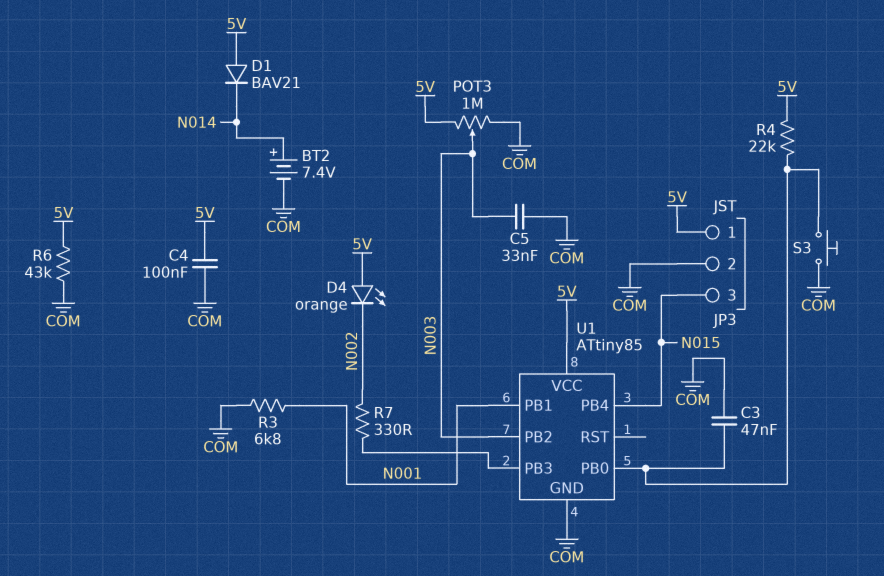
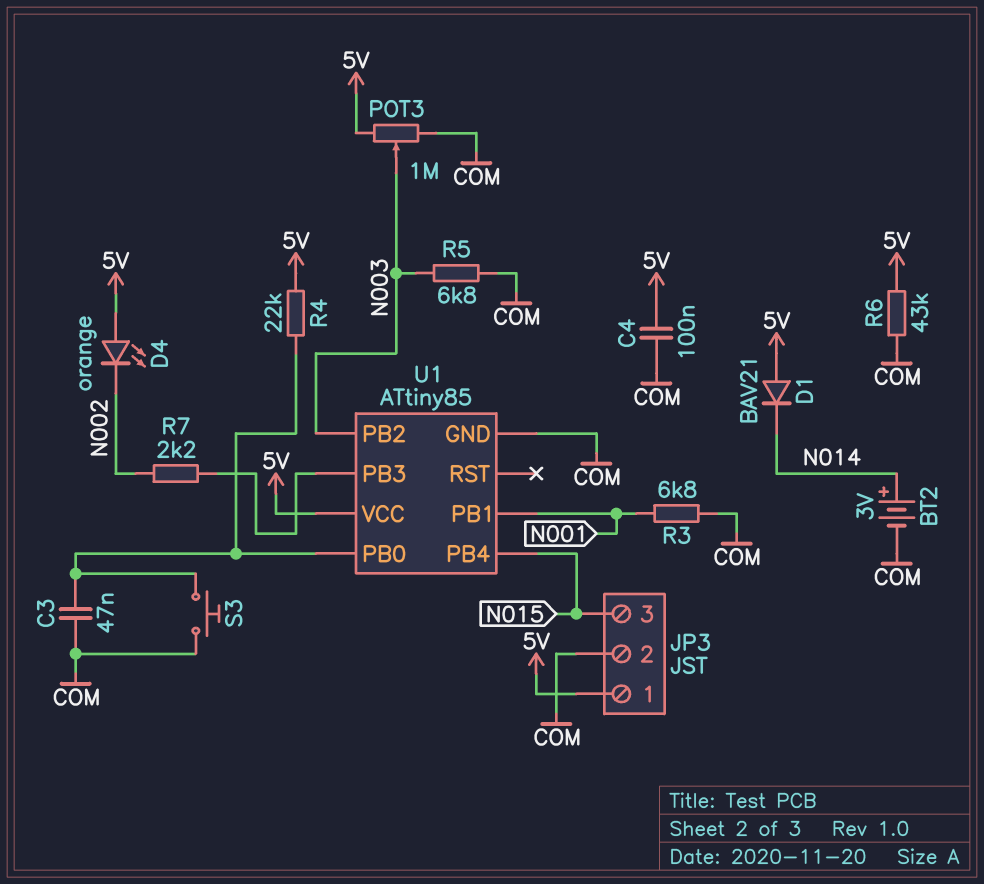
BT2: 7.4V (plus N014, minus COM) -> 3V (plus N014, minus COM)
C5: 33nF (COM, N003) -> none
R5: none -> 6.8k (COM, N003)
R7: 330 (N002, U1/PB3) -> 2.2k (N002, U1/PB3)

